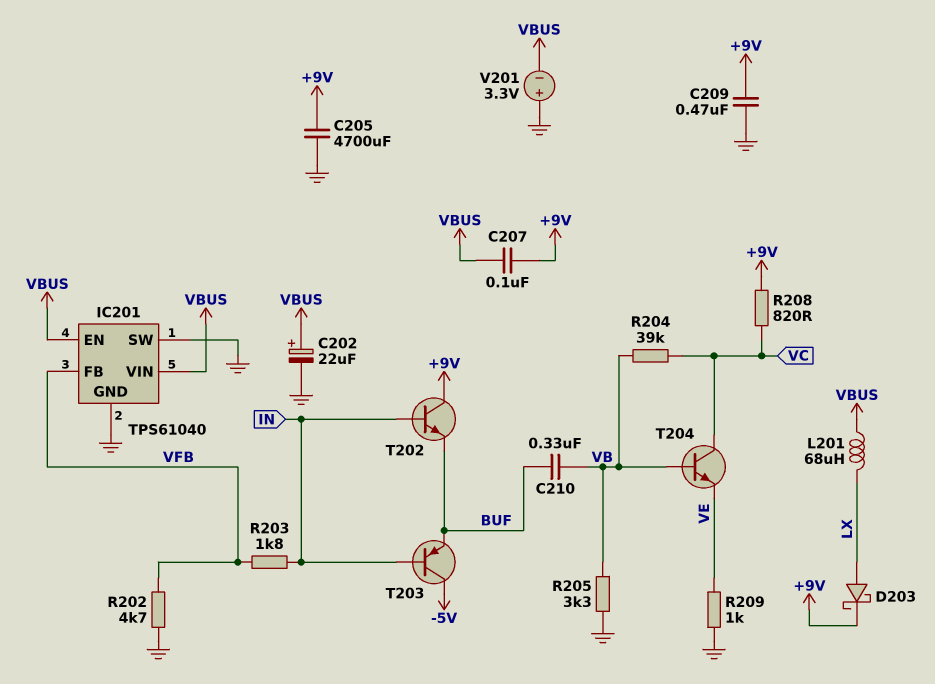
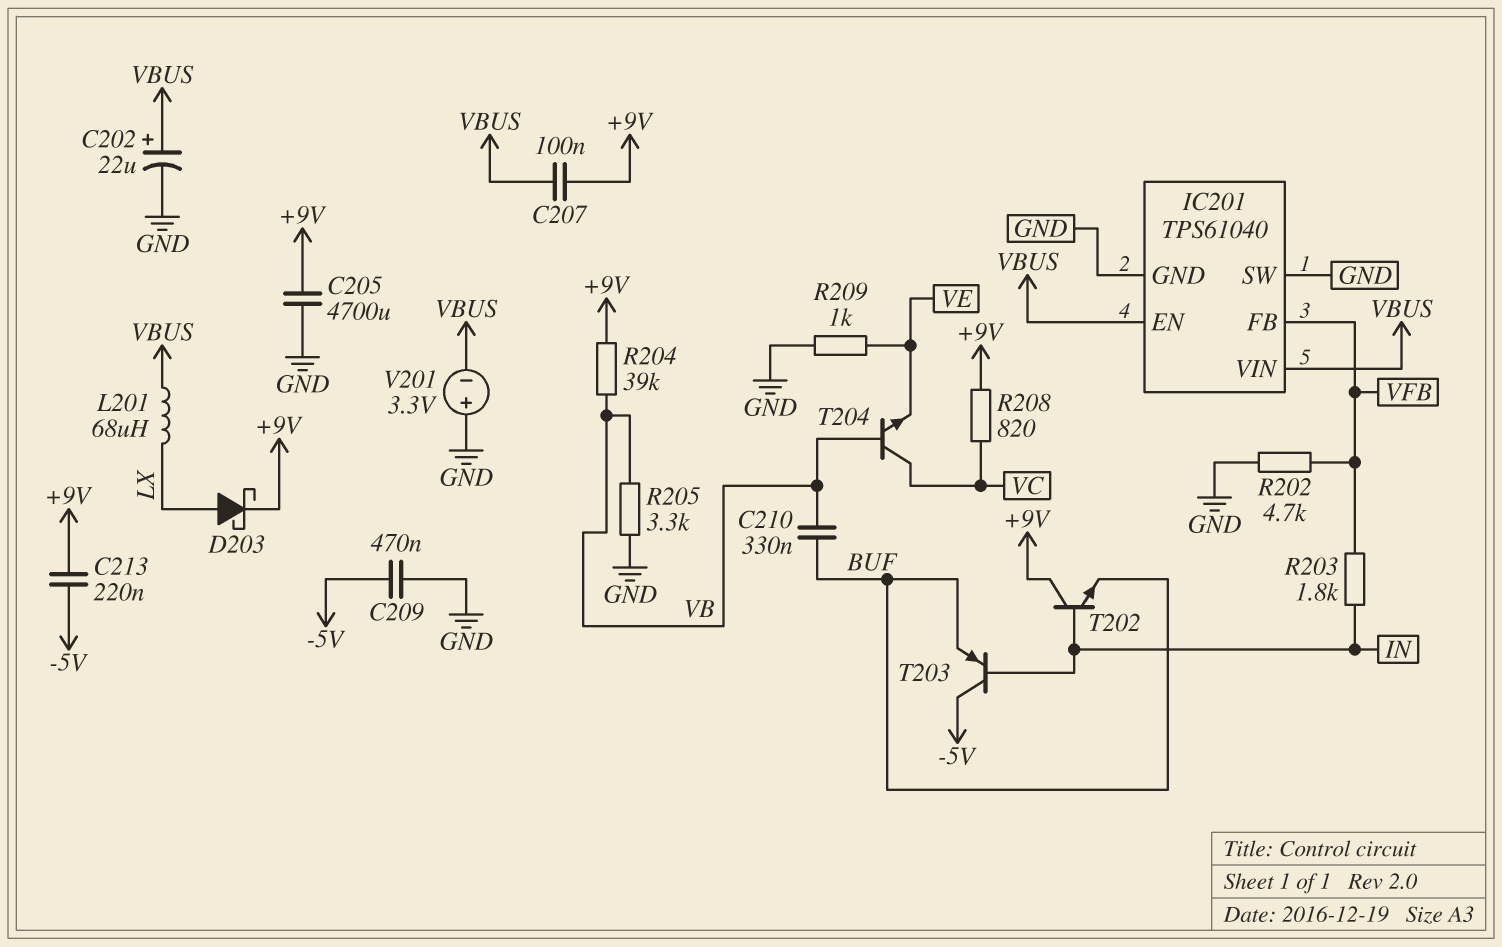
C209: 470nF (+9V, GND) -> 470nF (-5V, GND)
C213: none -> 220nF (+9V, -5V)
R204: 39k (VB, VC) -> 39k (+9V, VB)

